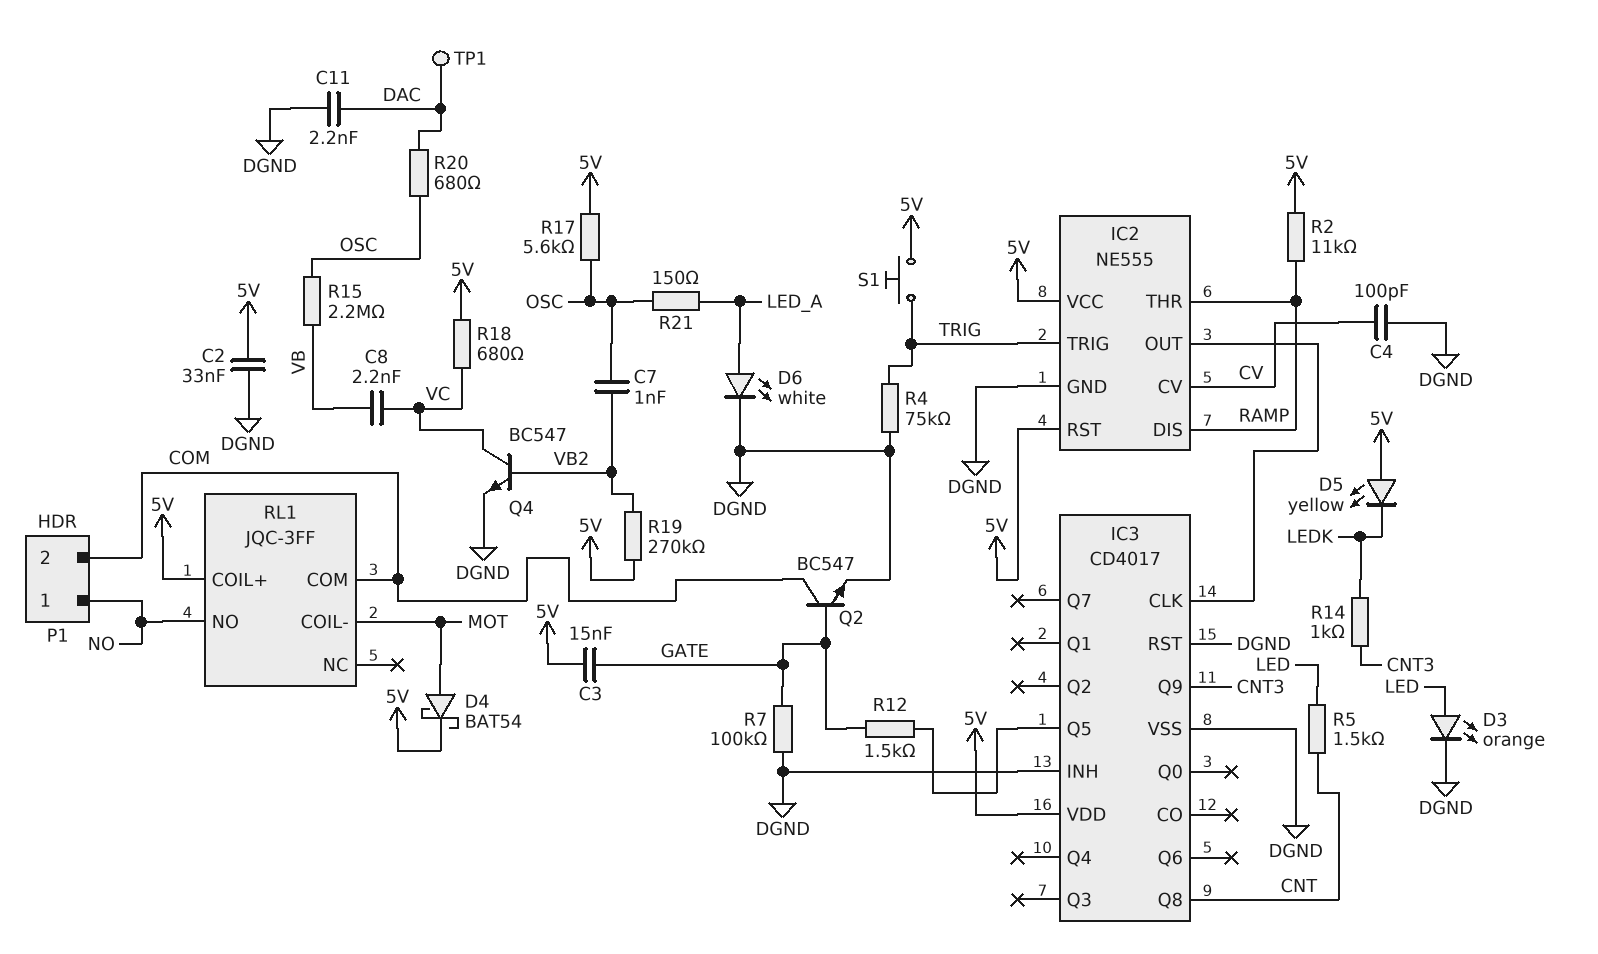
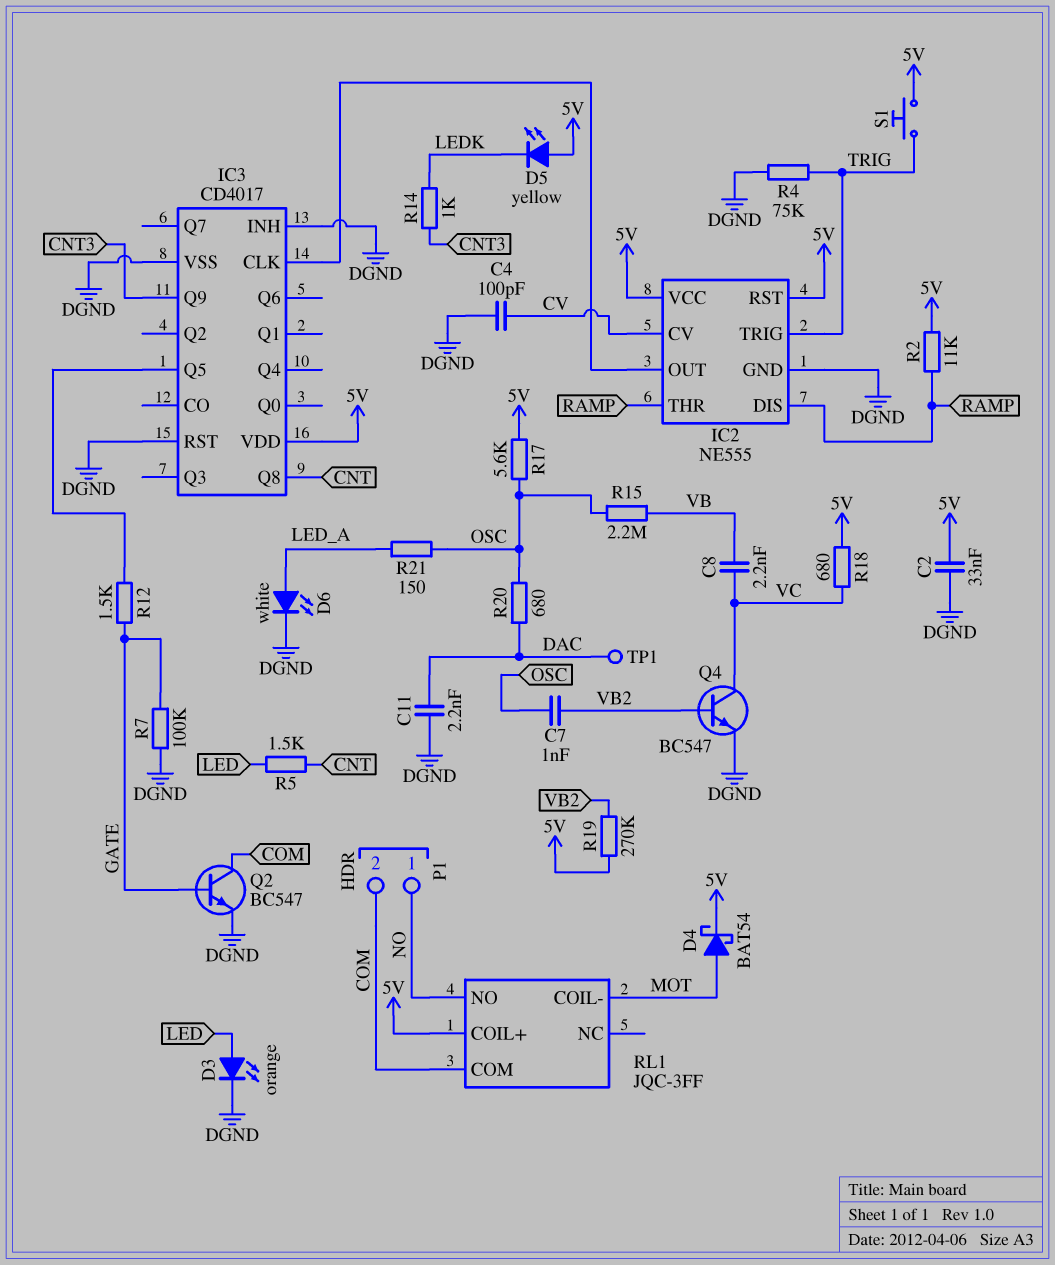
C3: 15nF (5V, GATE) -> none

